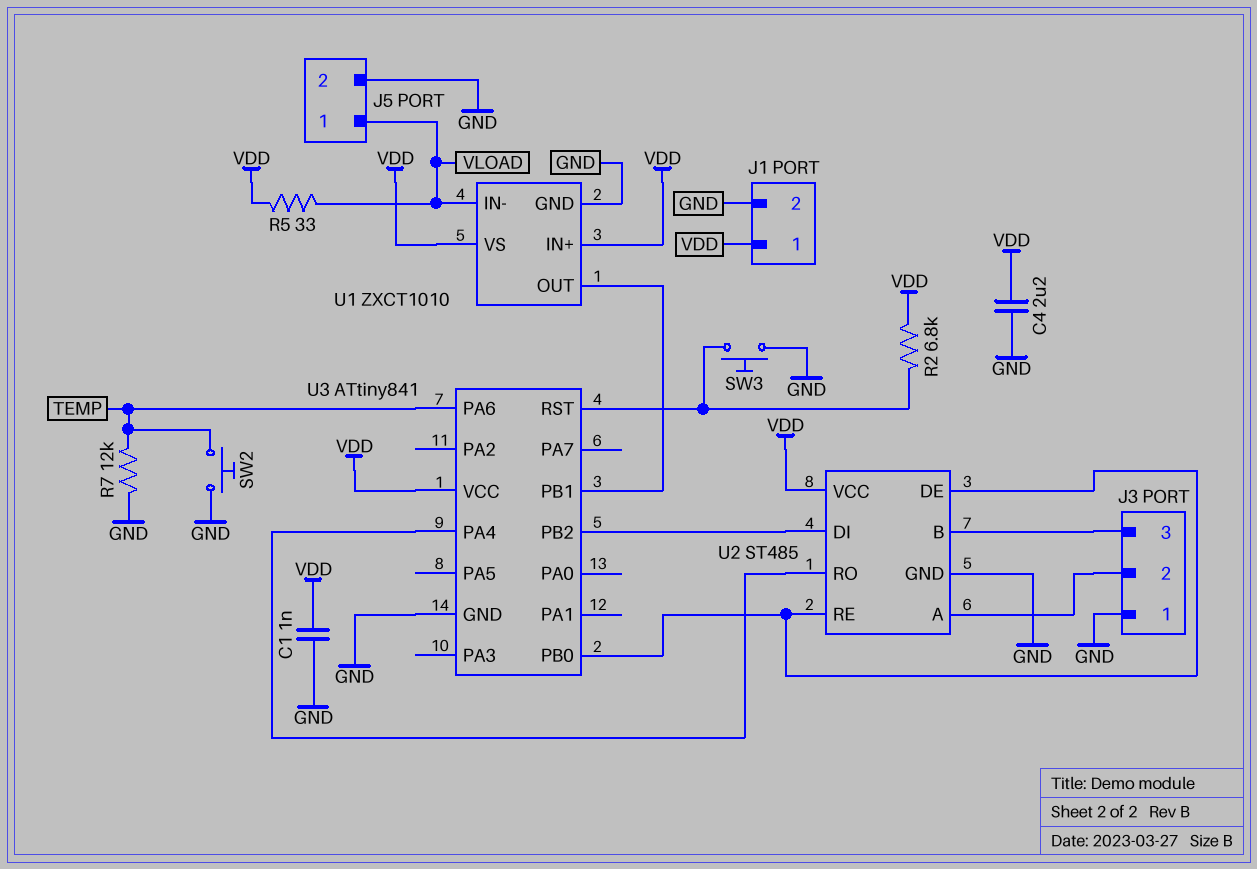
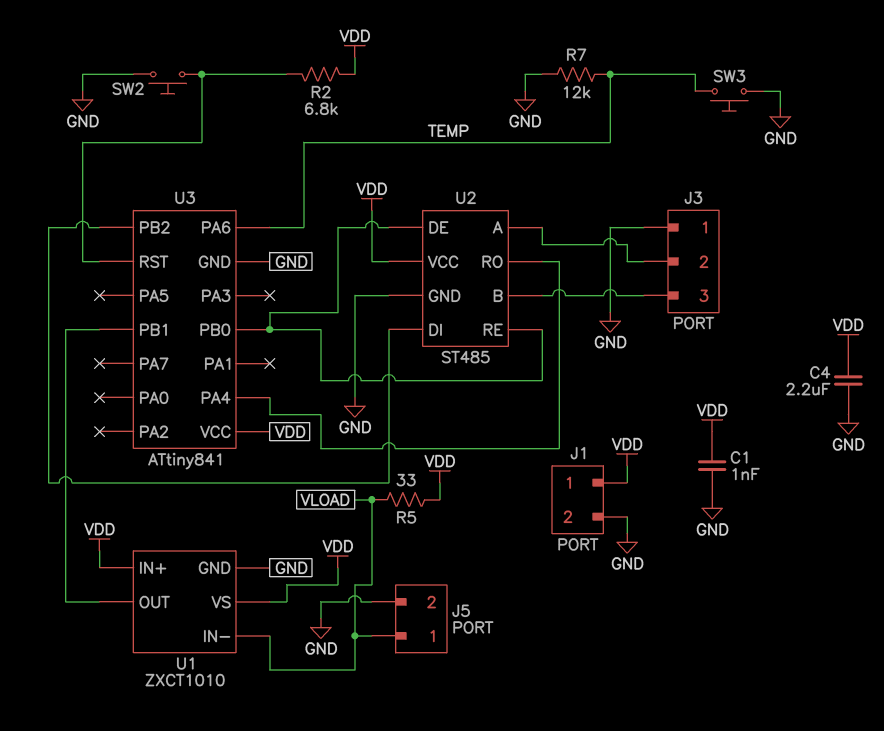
SW2: button (GND, TEMP) -> button (GND, U3/RST)
SW3: button (GND, U3/RST) -> button (GND, TEMP)

